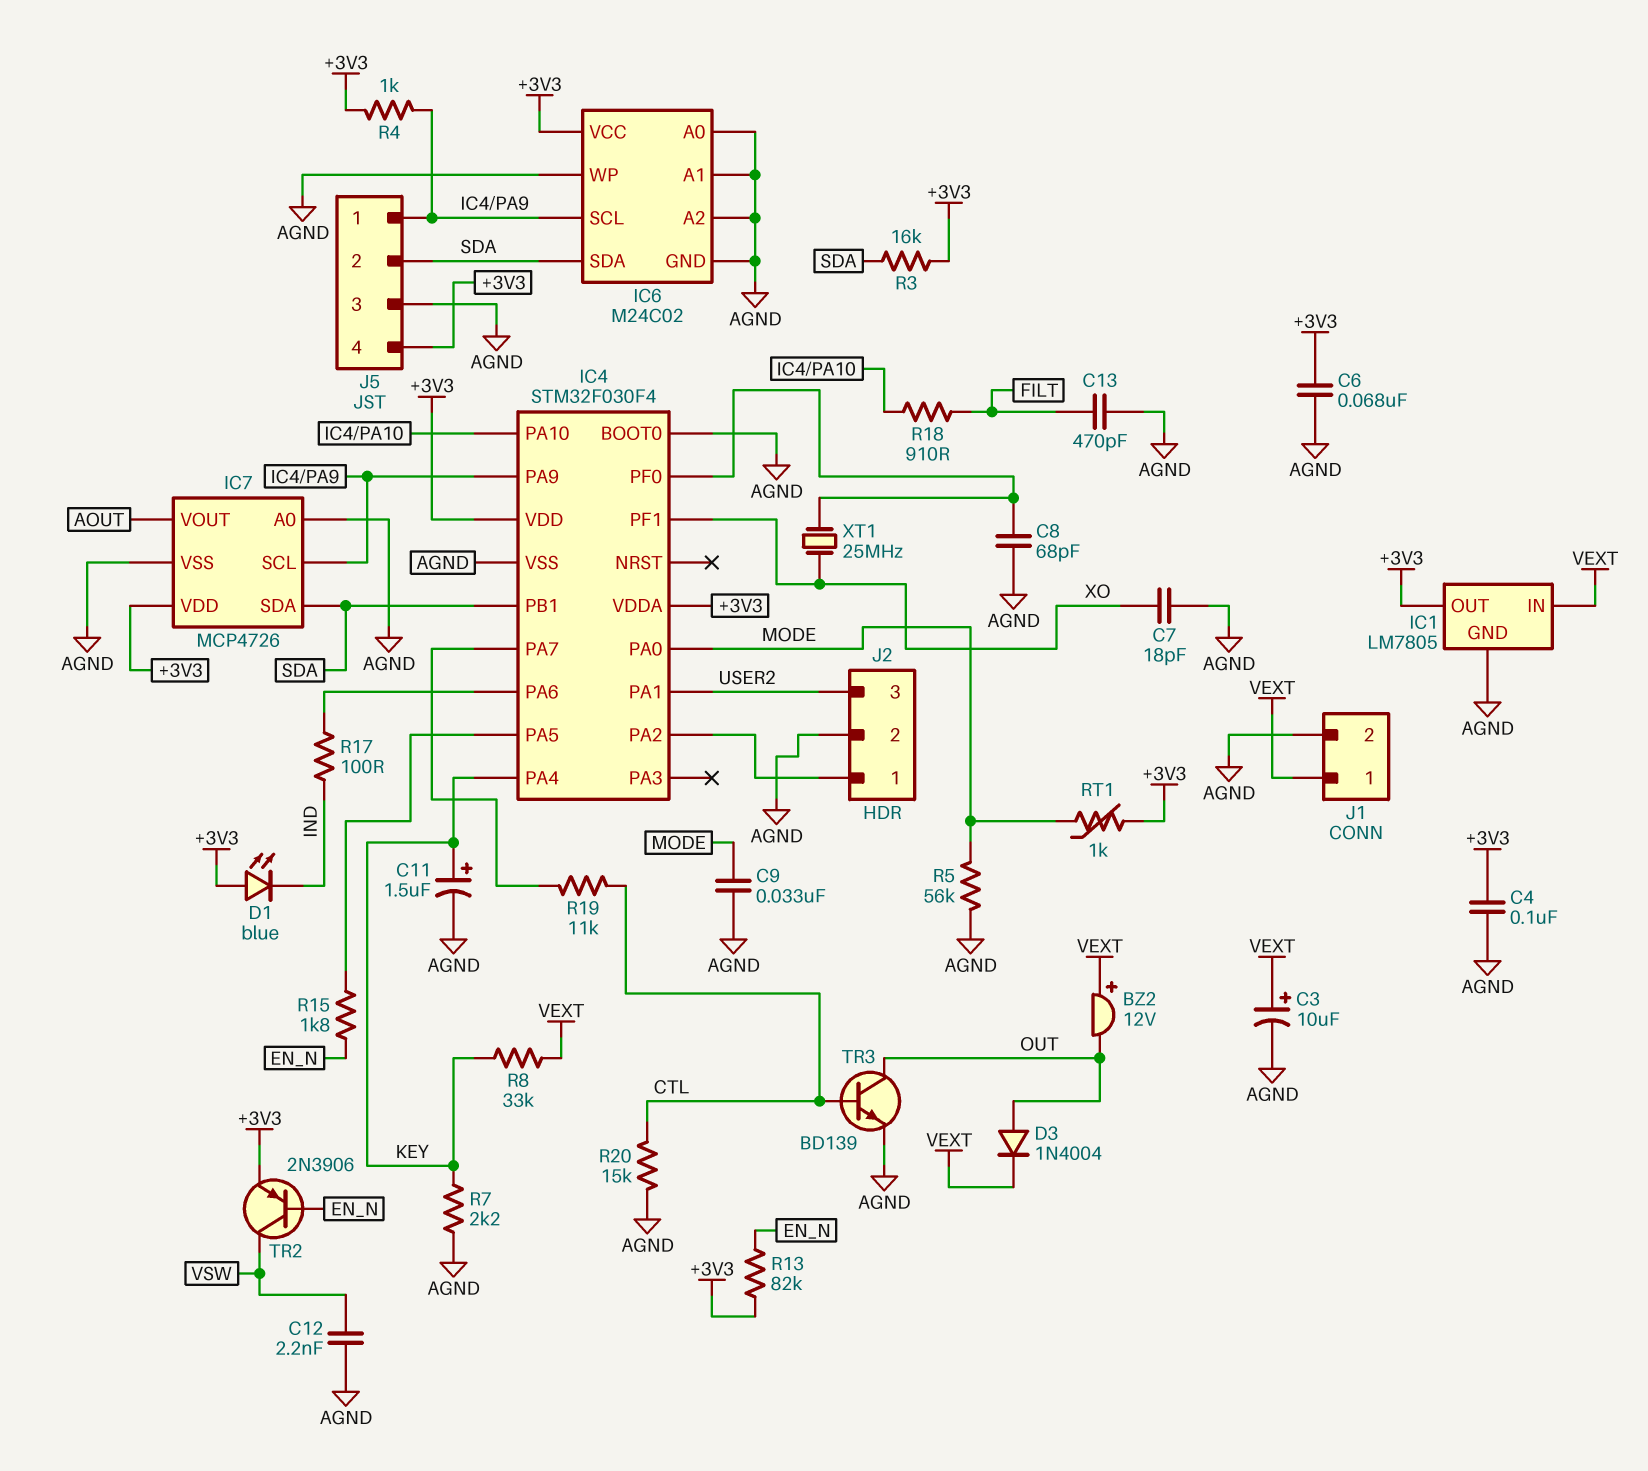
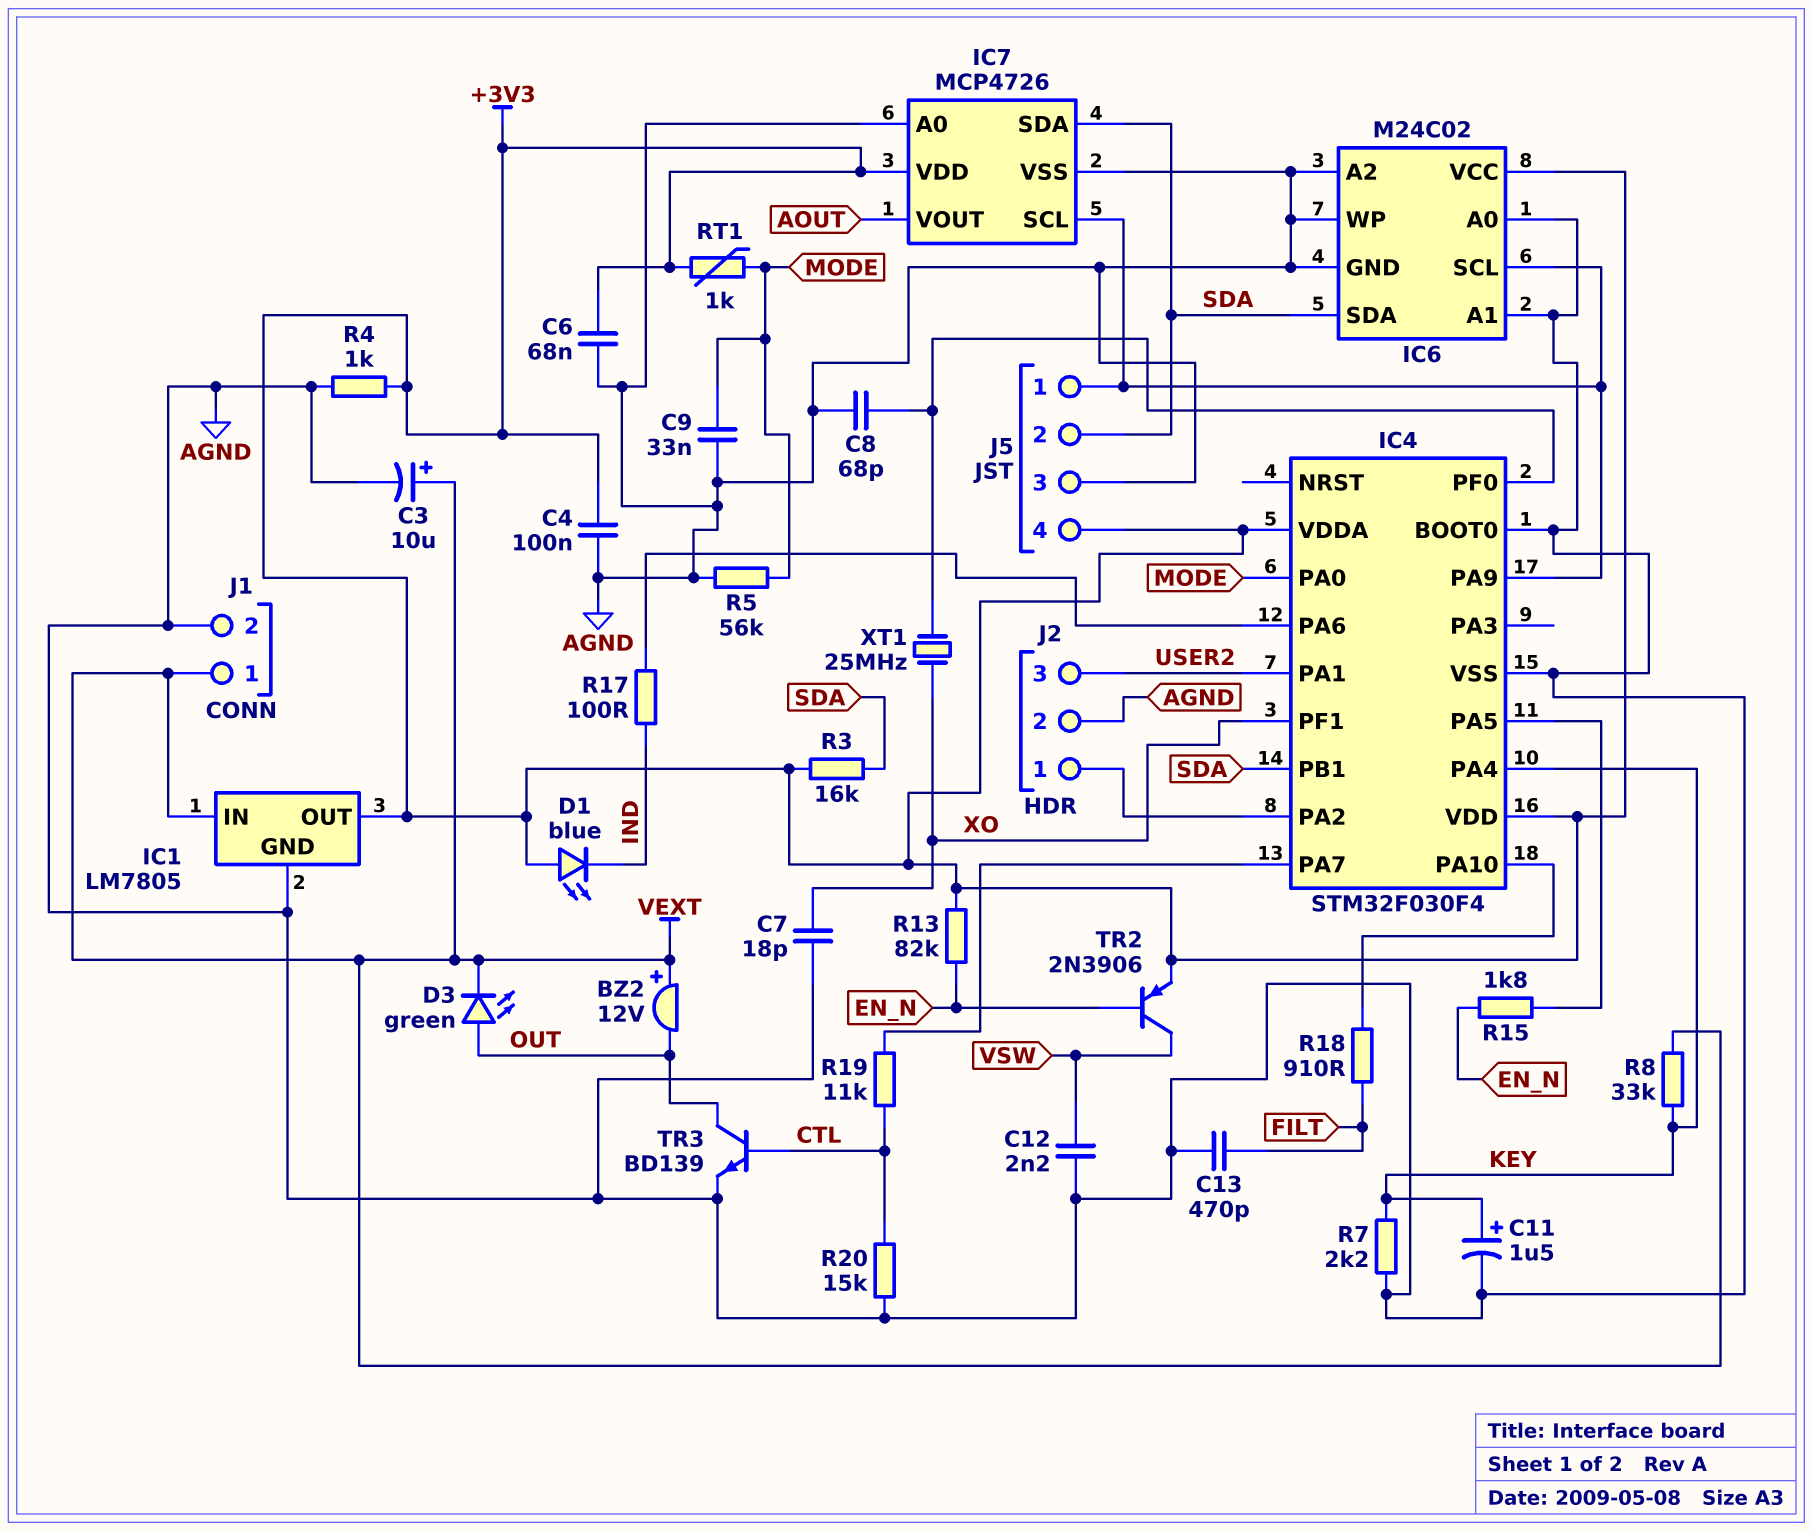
D3: diode 1N4004 (A OUT, K VEXT) -> LED green (A OUT, K VEXT)
R4: 1k (+3V3, IC4/PA9) -> 1k (+3V3, AGND)

